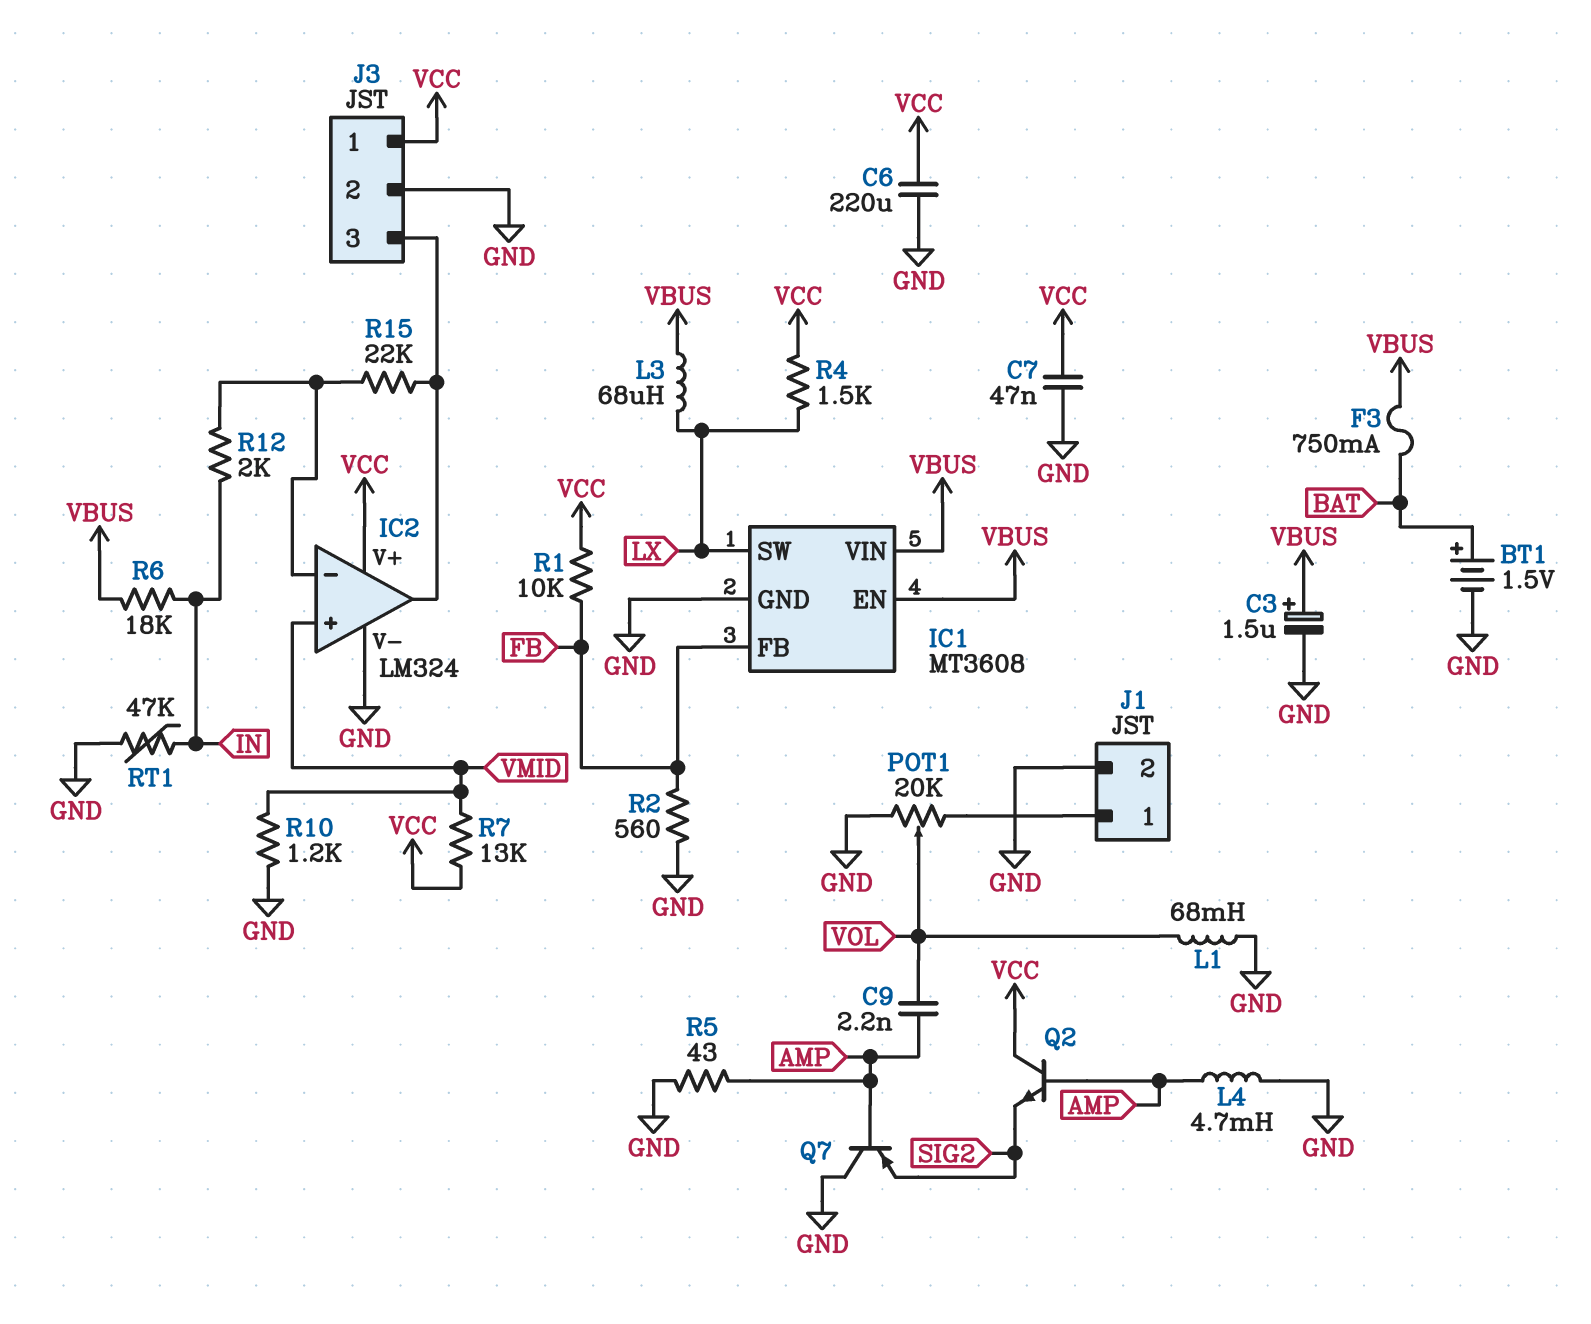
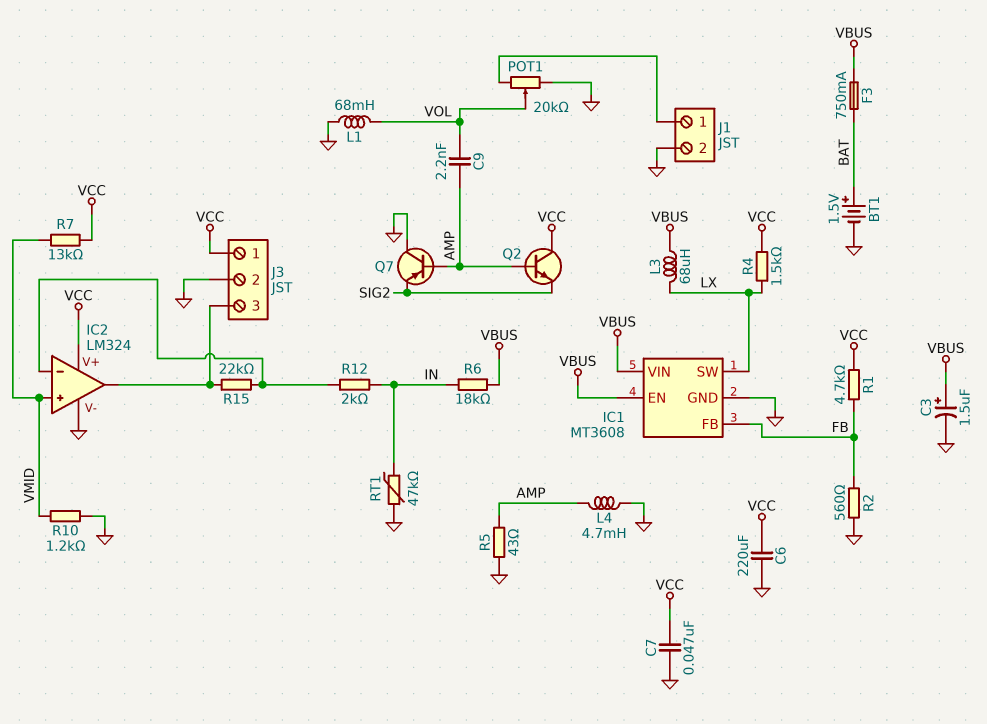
R1: 10k (FB, VCC) -> 4.7k (FB, VCC)

